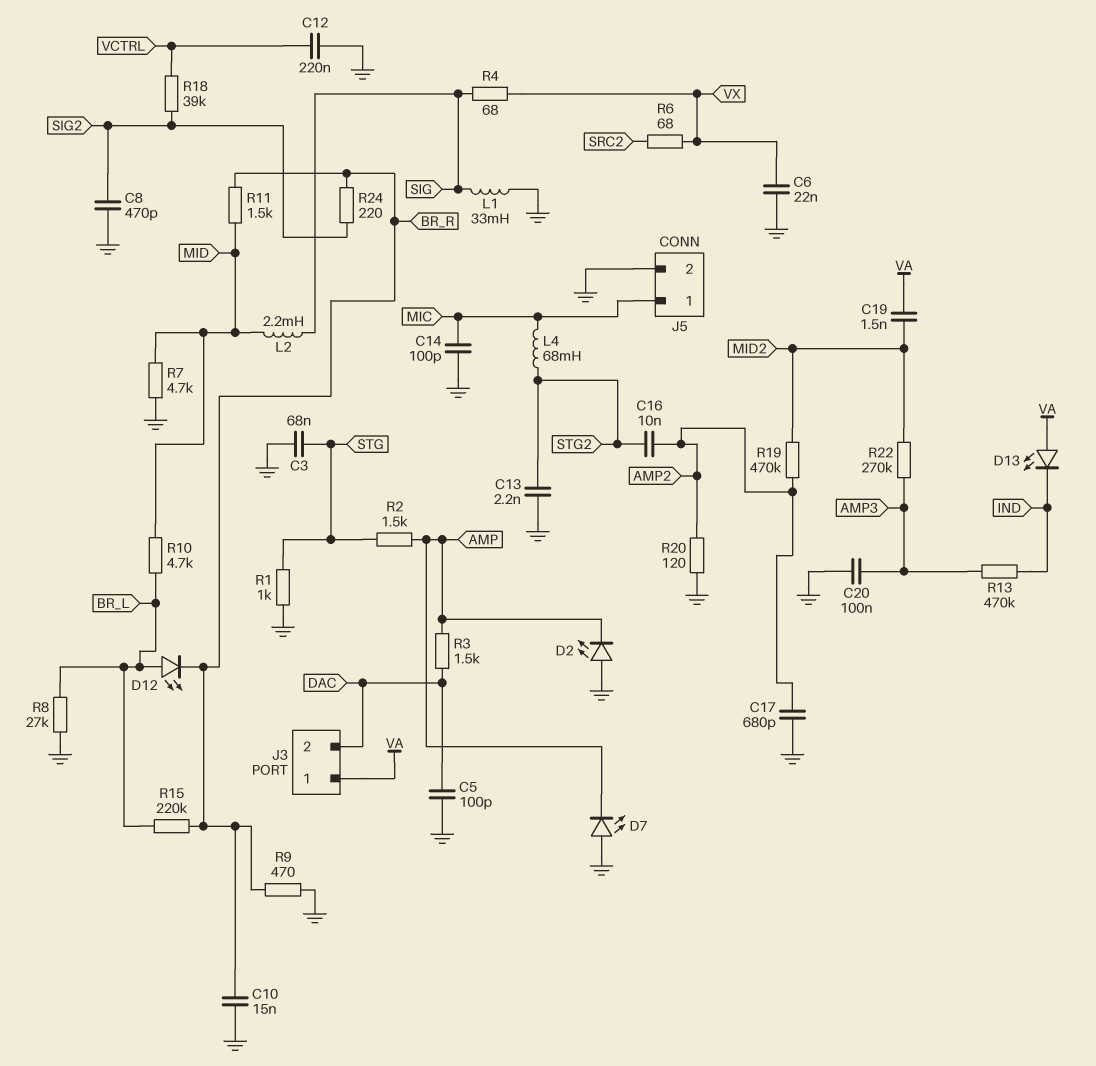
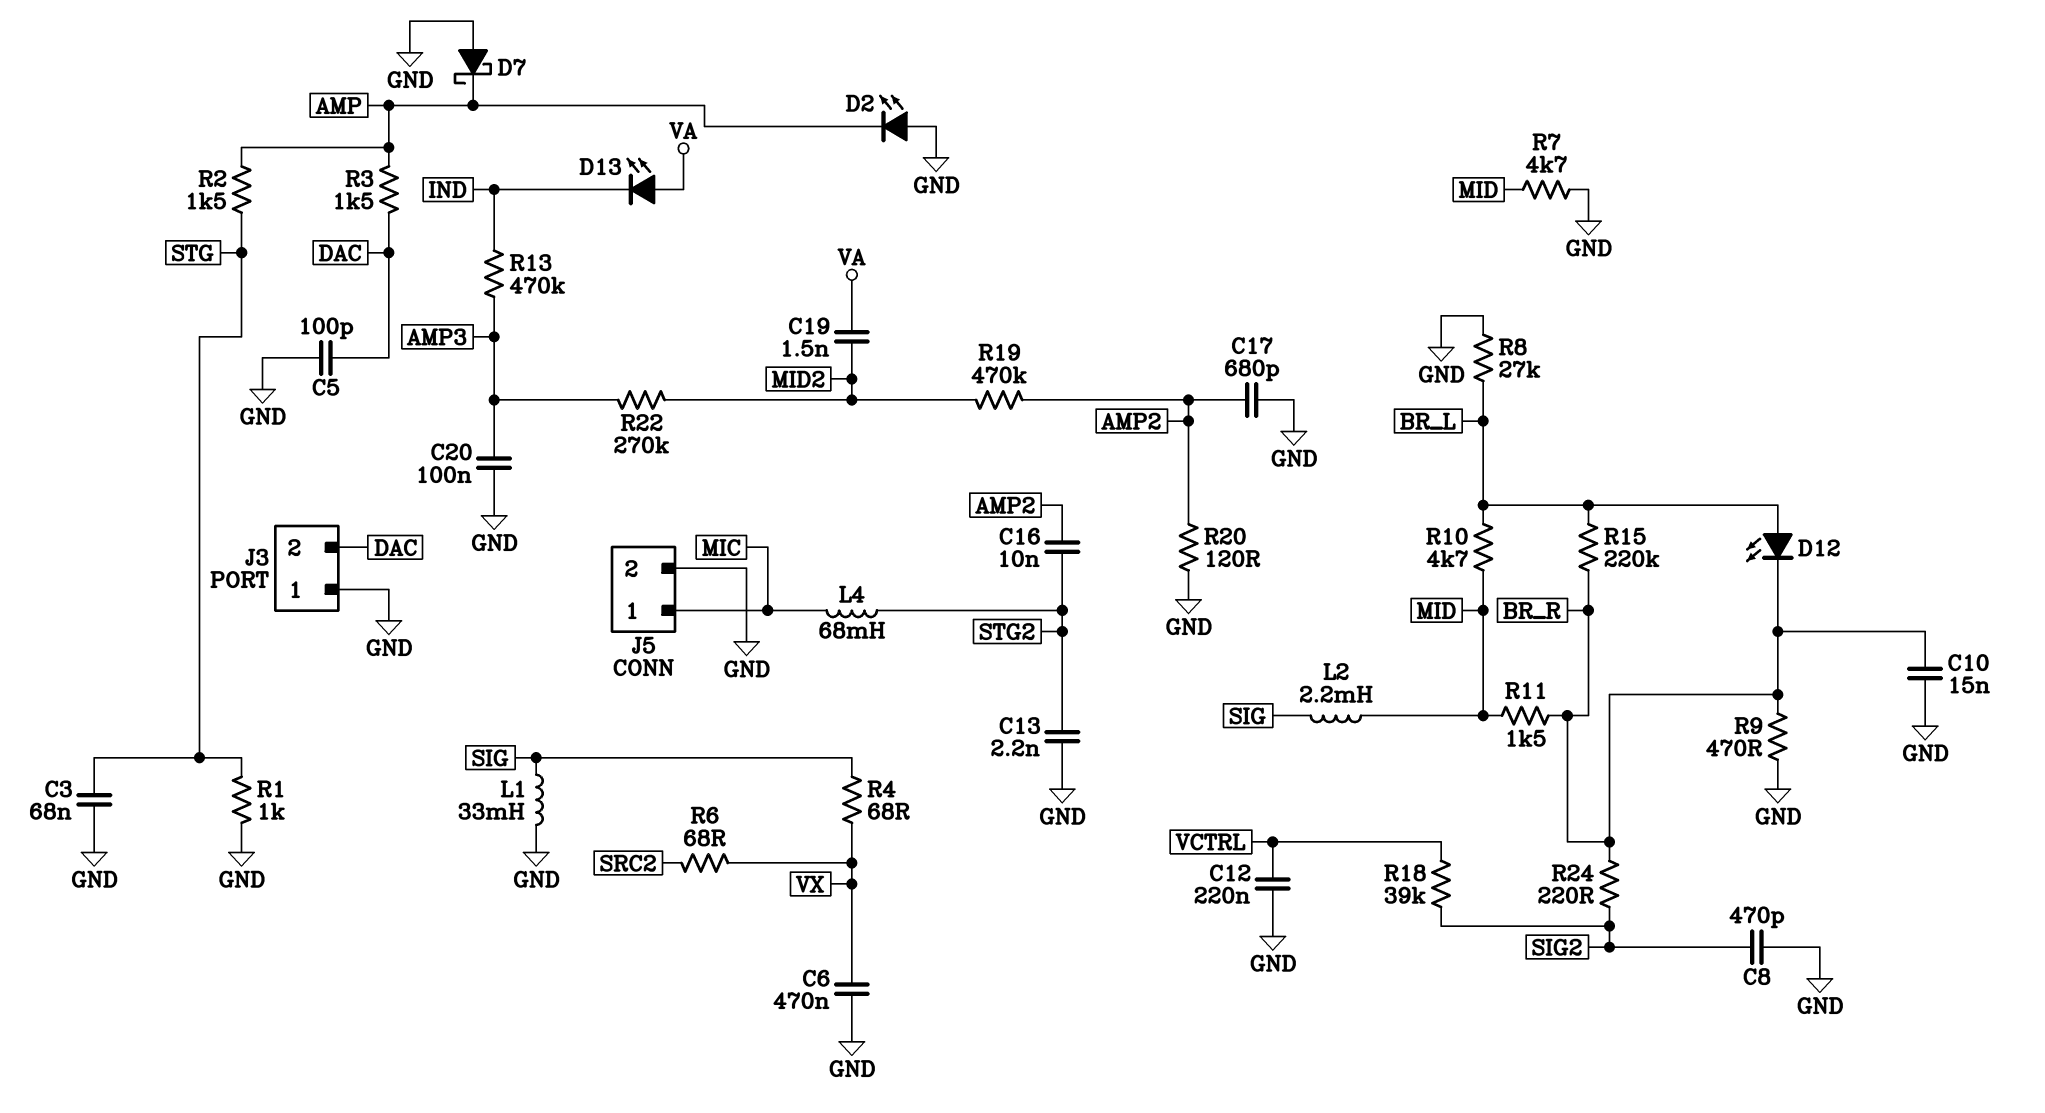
C6: 22nF (GND, VX) -> 470nF (GND, VX)
C14: 100pF (GND, MIC) -> none
D7: LED (A GND, K AMP) -> schottky (A GND, K AMP)
J3 pin 1: VA -> GND

